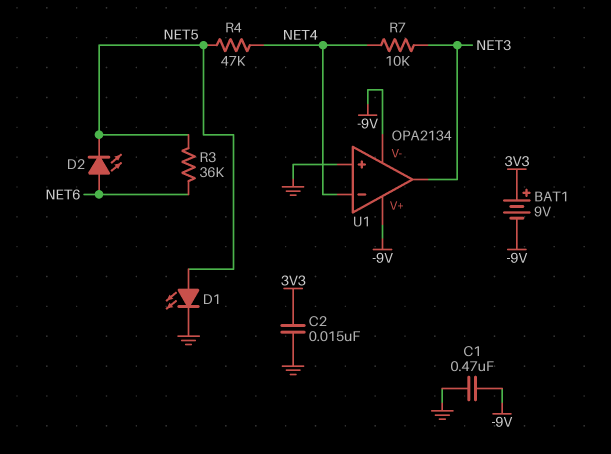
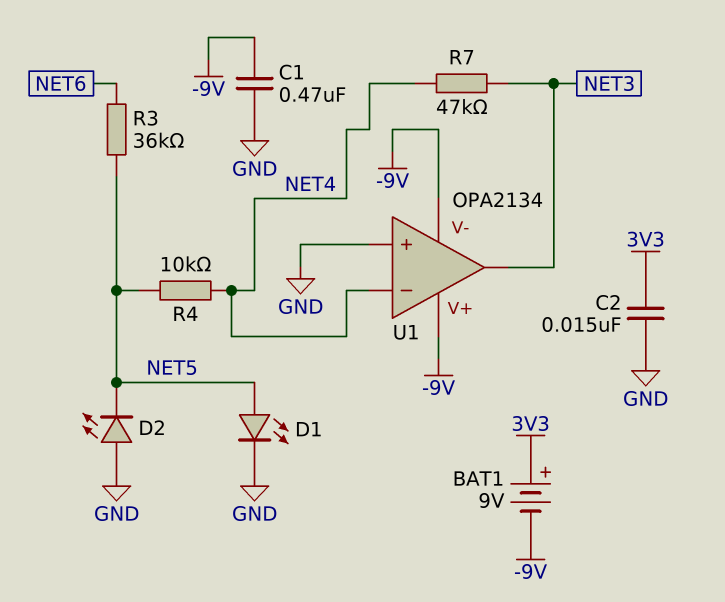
D2: LED (A NET6, K NET5) -> LED (A GND, K NET5)
R4: 47k (NET4, NET5) -> 10k (NET4, NET5)
R7: 10k (NET3, NET4) -> 47k (NET3, NET4)

